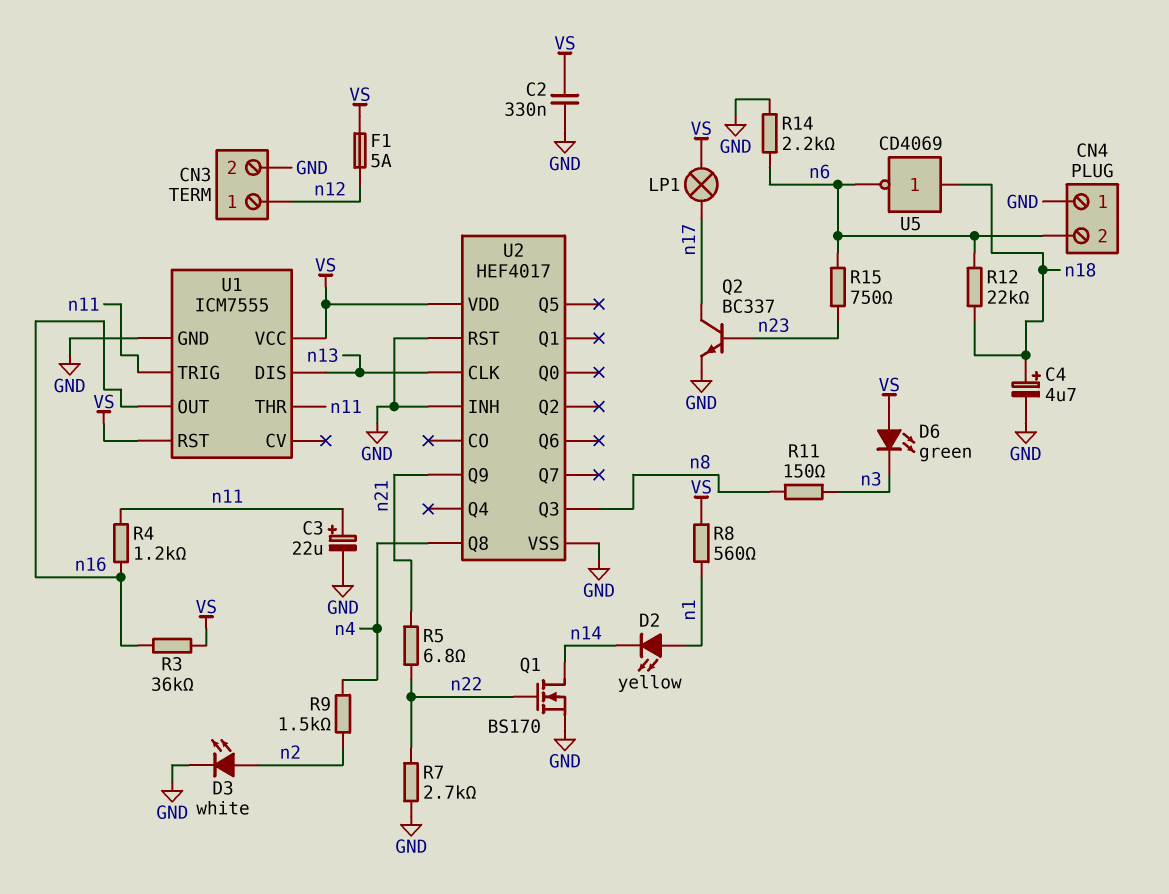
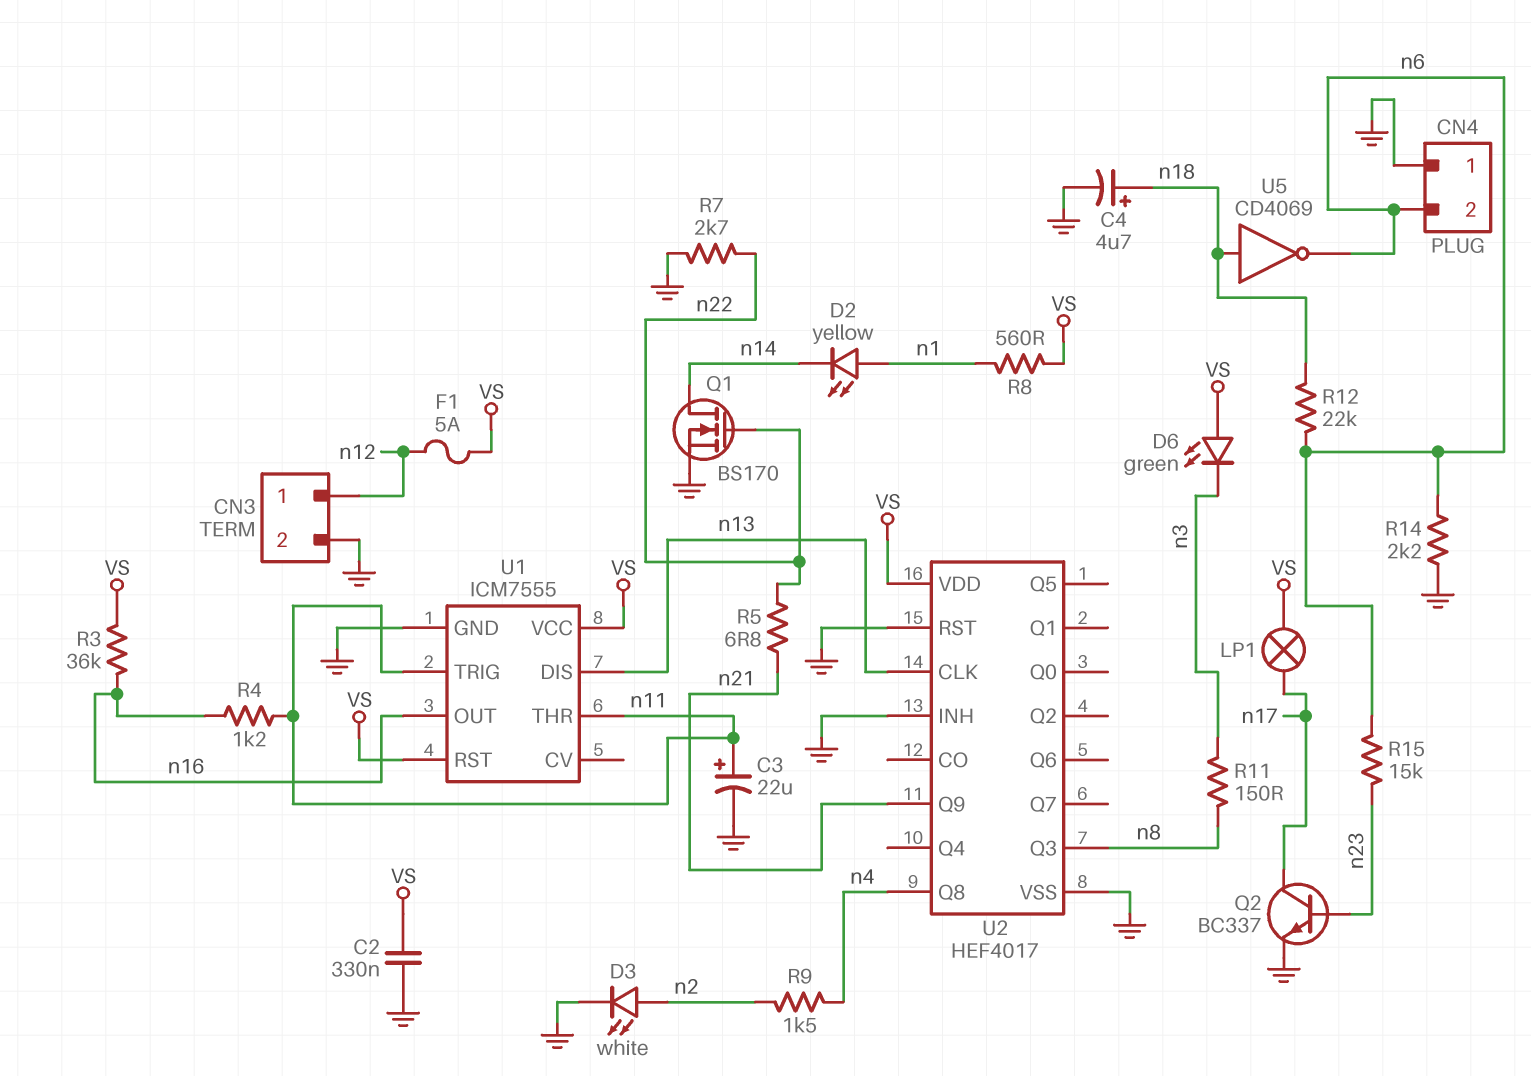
R15: 750 (n6, n23) -> 15k (n6, n23)

